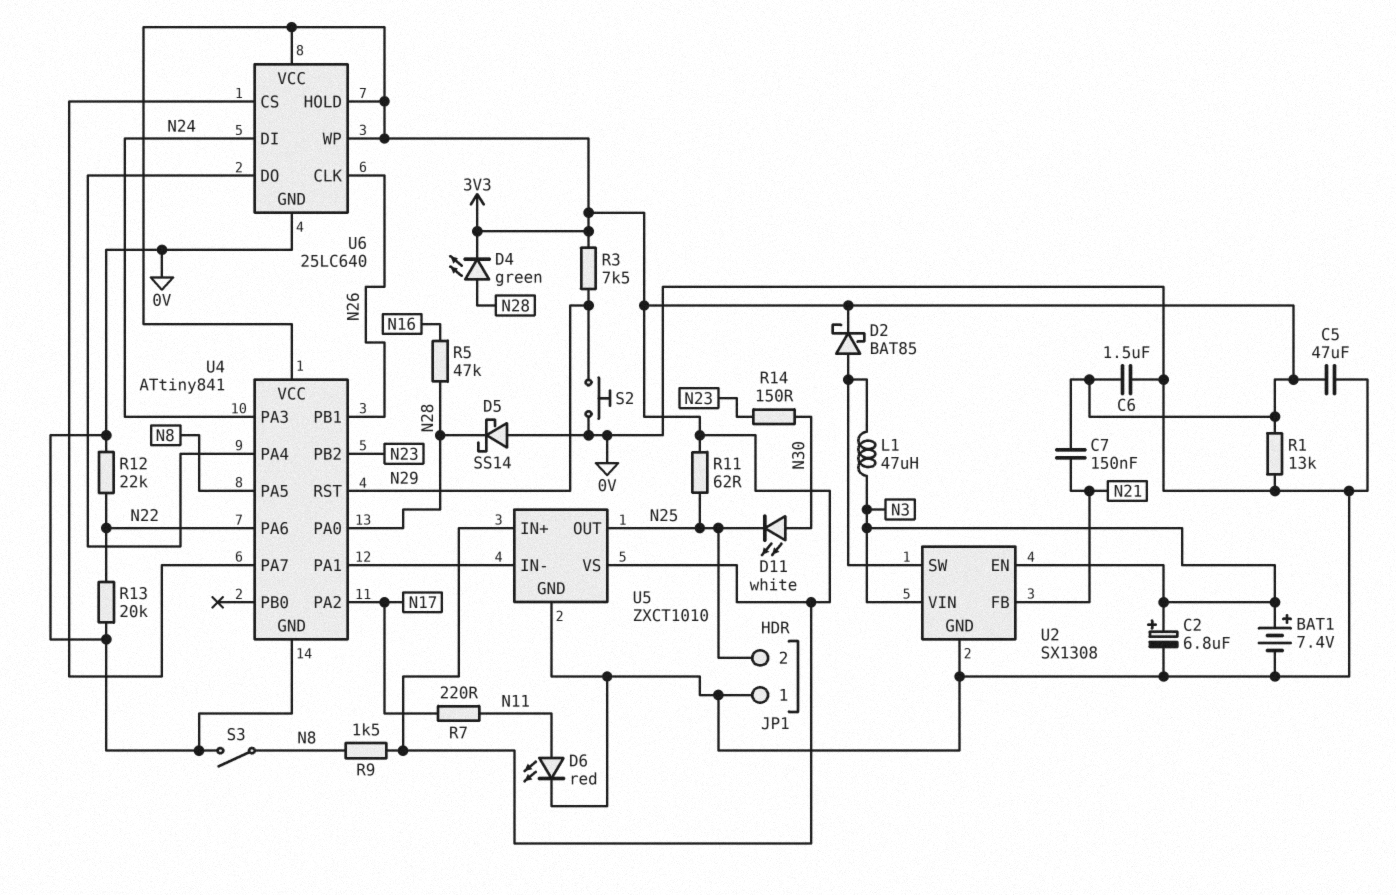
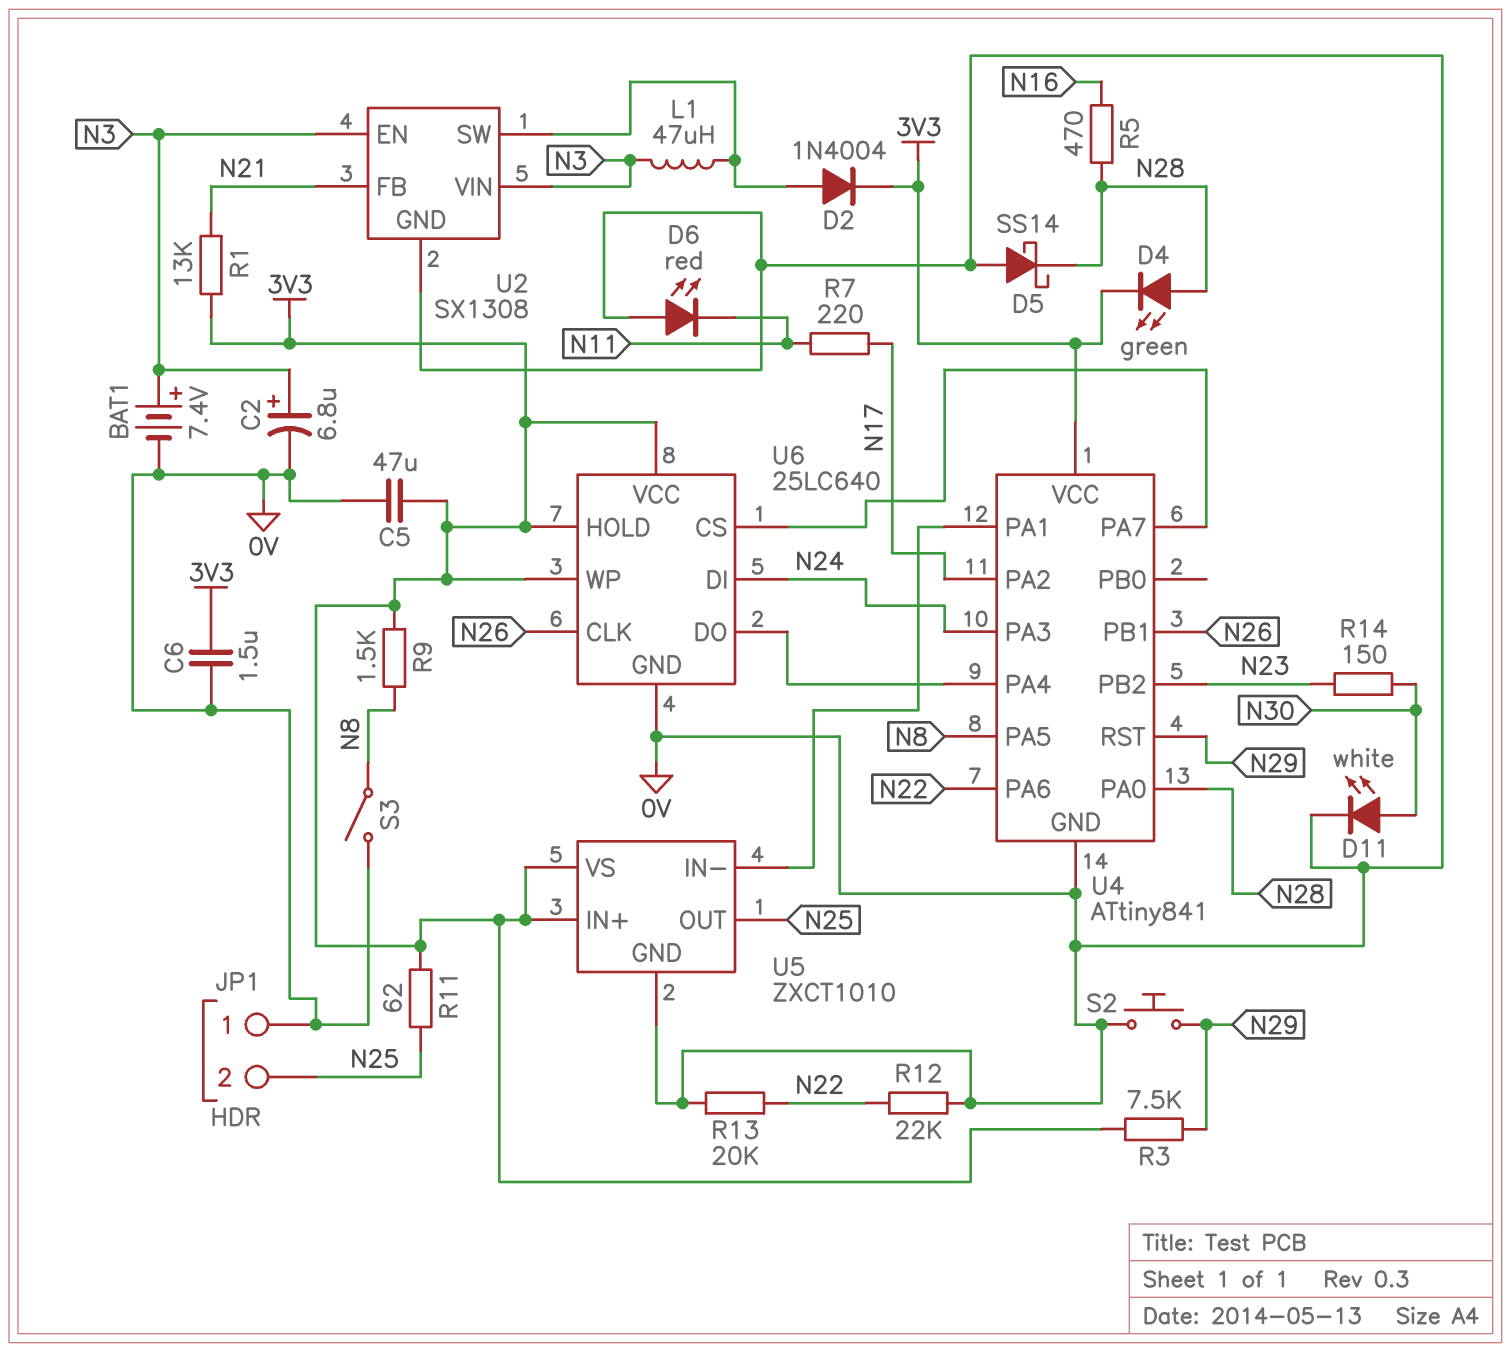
C7: 150nF (3V3, N21) -> none
D2: schottky BAT85 (A U2/SW, K 3V3) -> diode 1N4004 (A U2/SW, K 3V3)
D6: LED red (A N11, K 0V) -> LED red (A 0V, K N11)
D11: LED white (A N30, K N25) -> LED white (A N30, K 0V)
R1: 13k (0V, 3V3) -> 13k (3V3, N21)
R5: 47k (N16, N28) -> 470 (N16, N28)

